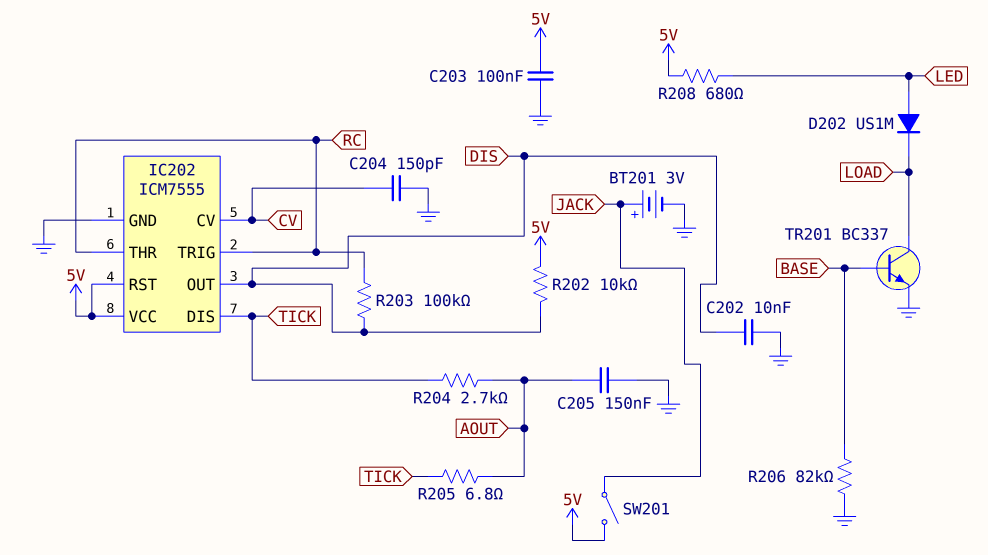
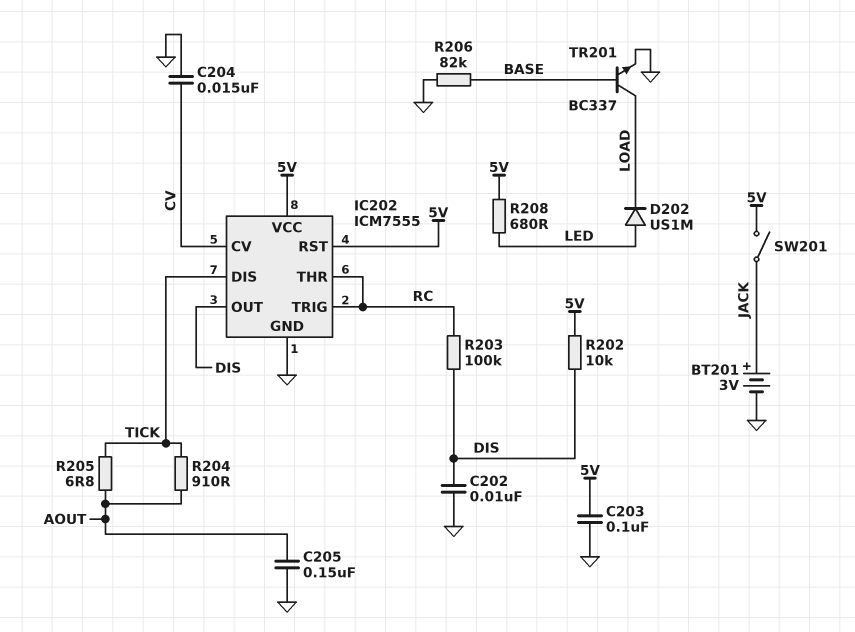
C204: 150pF (CV, GND) -> 15nF (CV, GND)
R204: 2.7k (AOUT, TICK) -> 910 (AOUT, TICK)

